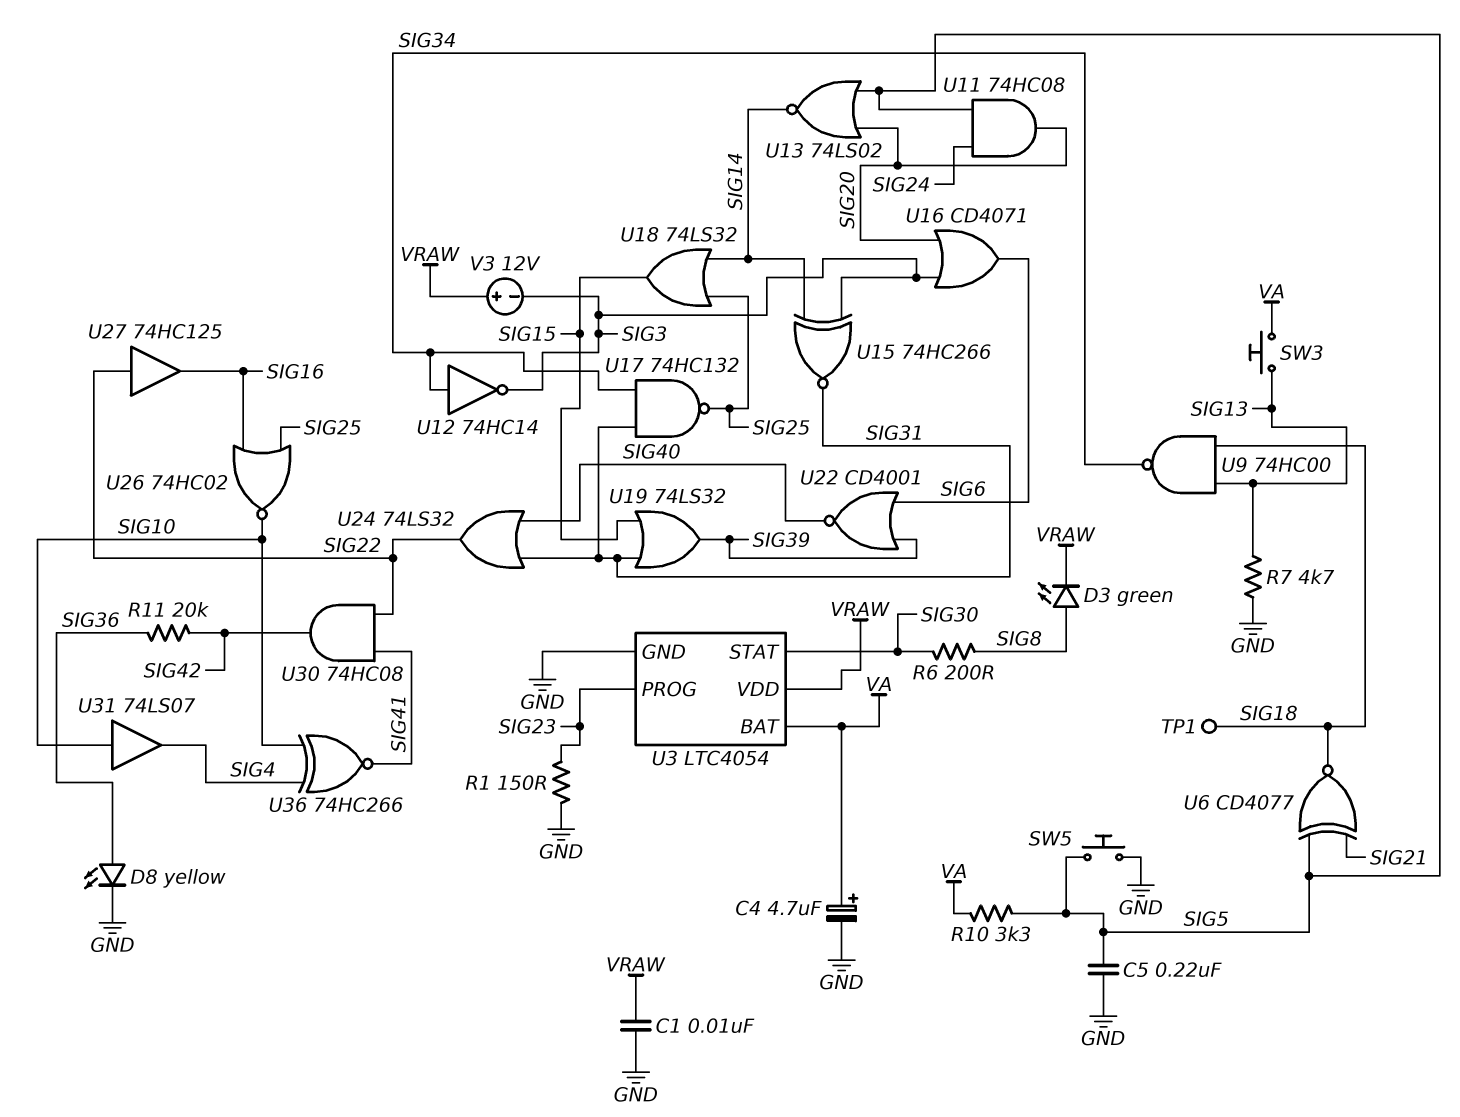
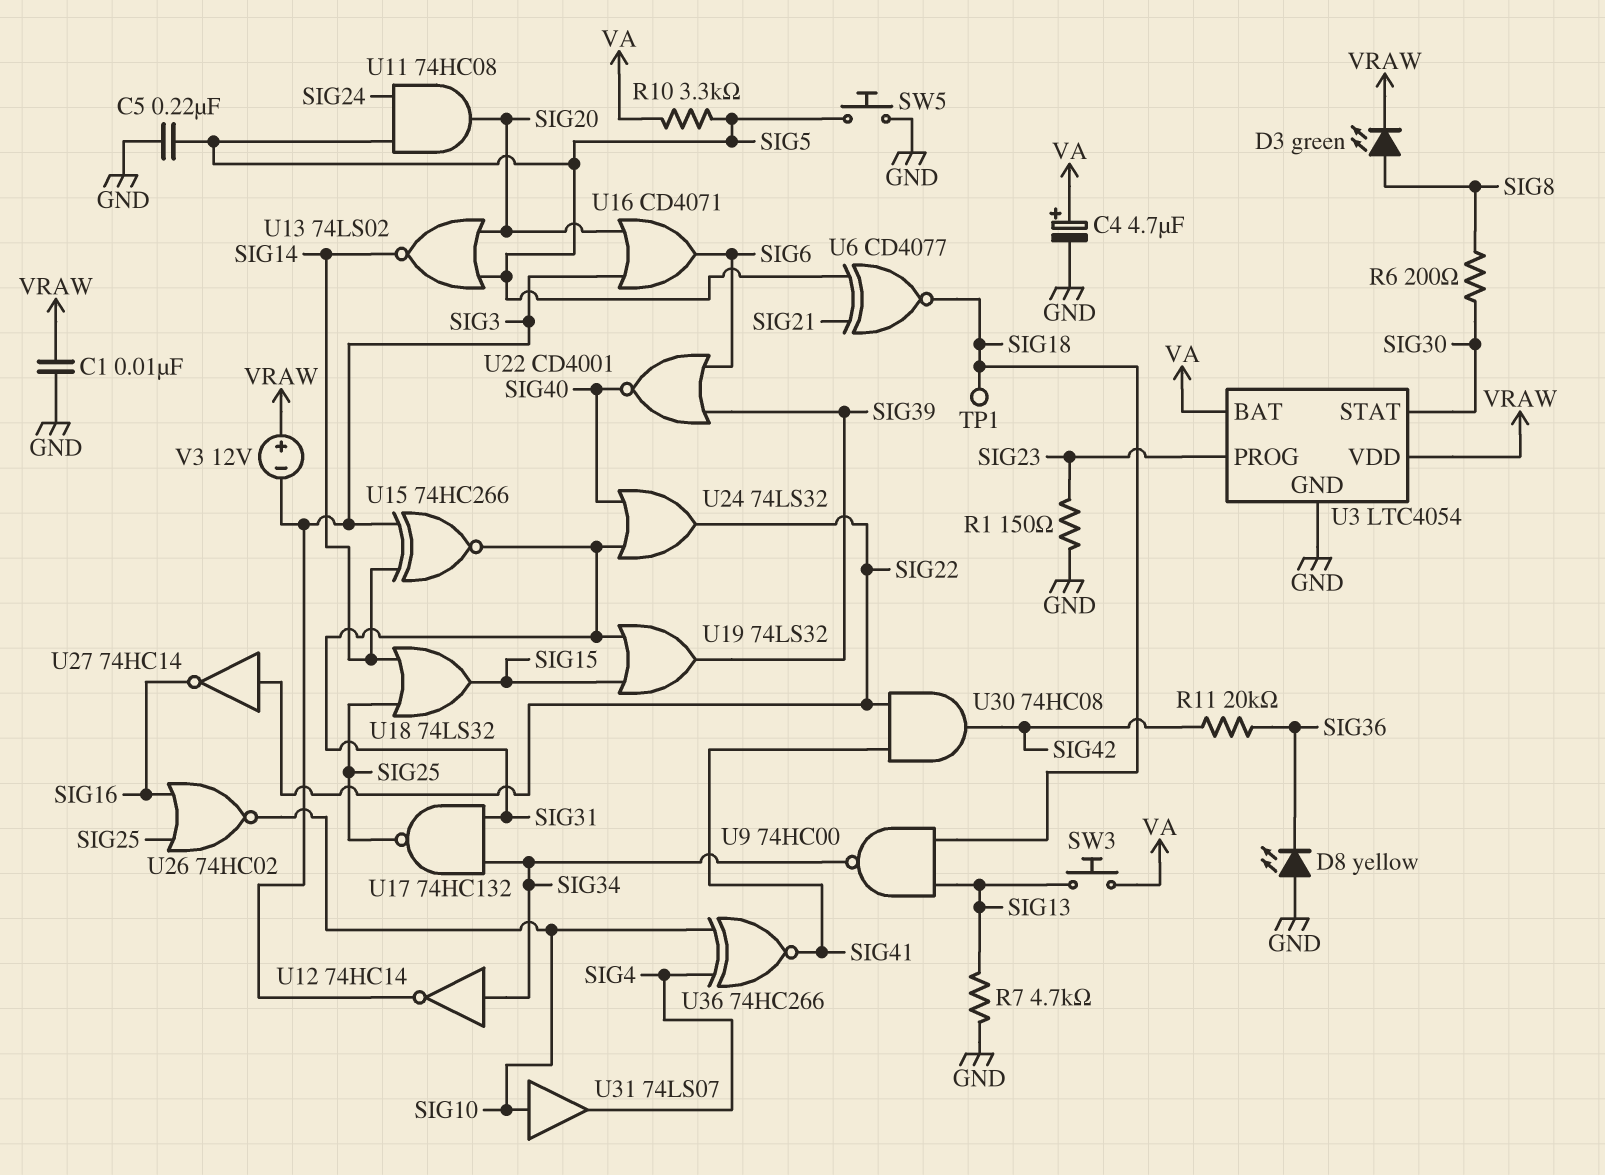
D8: LED yellow (A SIG36, K GND) -> LED yellow (A GND, K SIG36)
U27: buffer 74HC125 (in SIG22, out SIG16) -> NOT 74HC14 (in SIG22, out SIG16)

